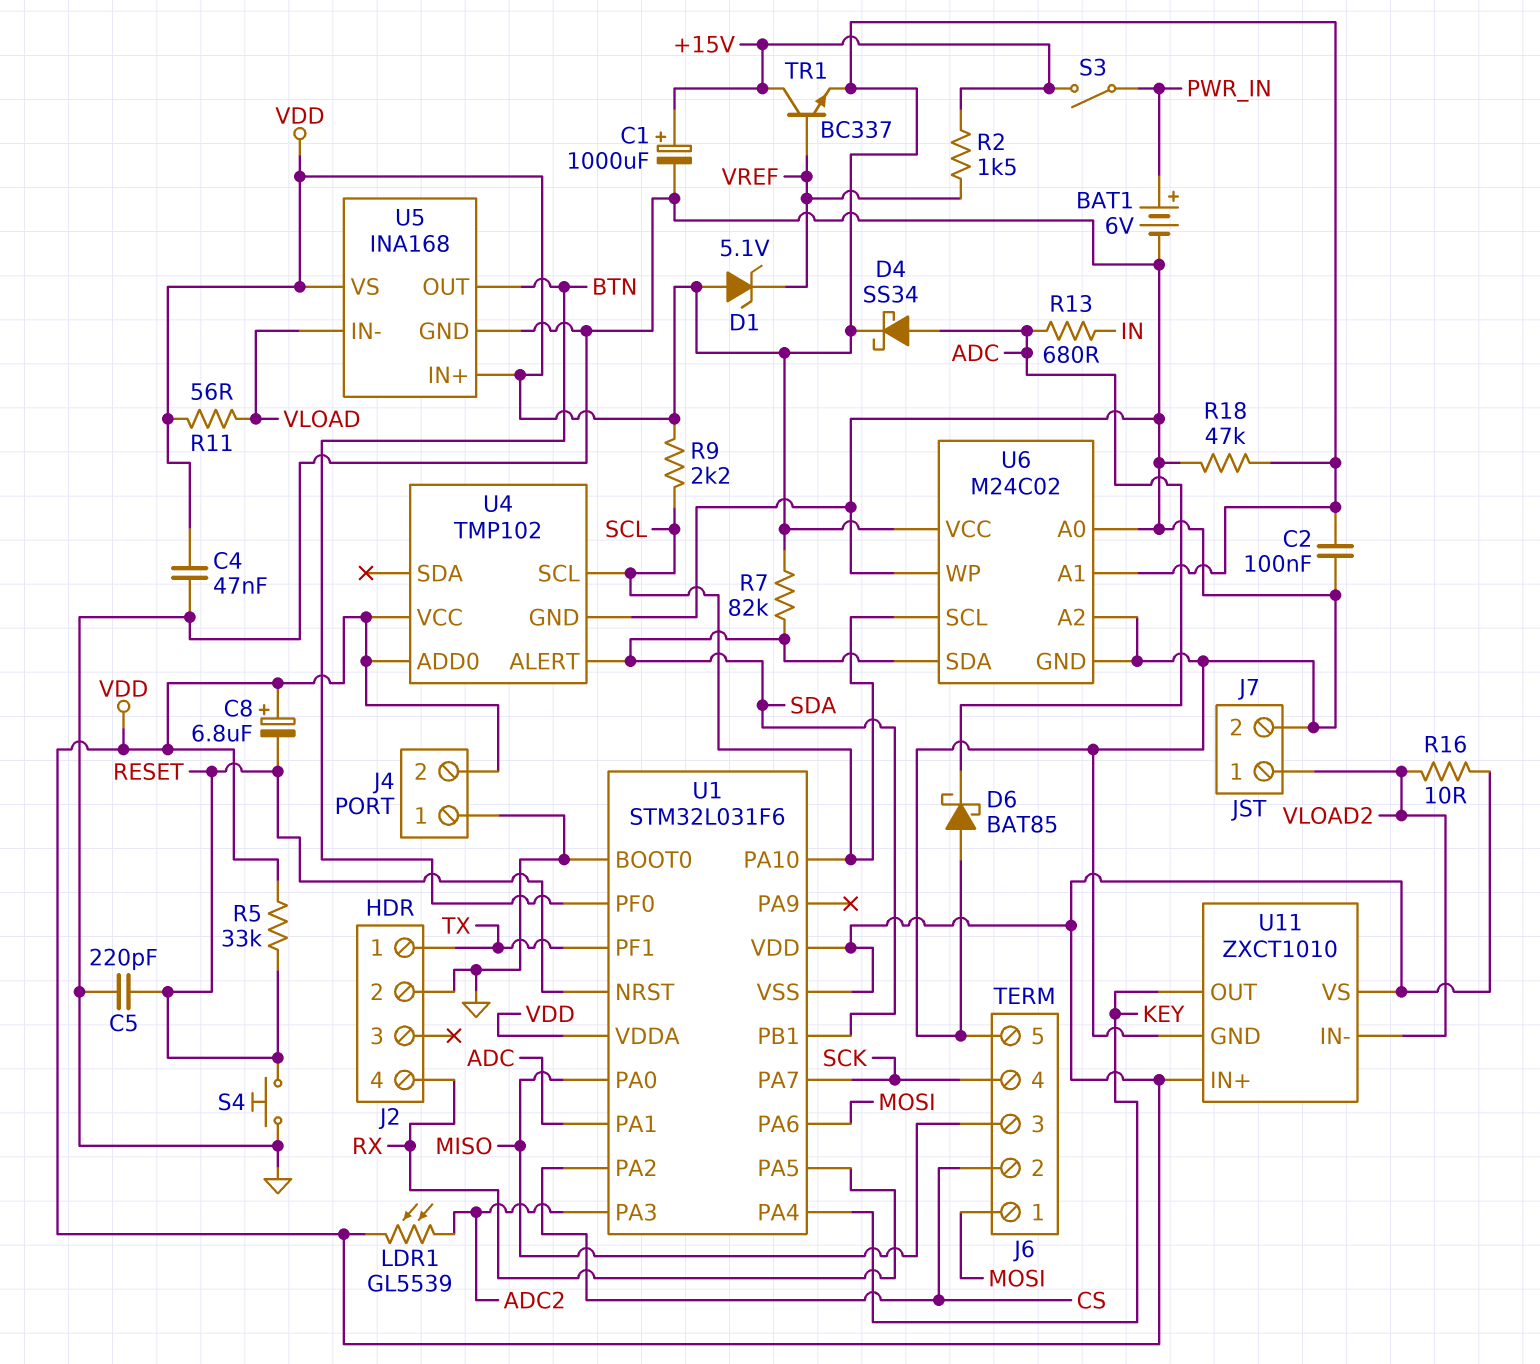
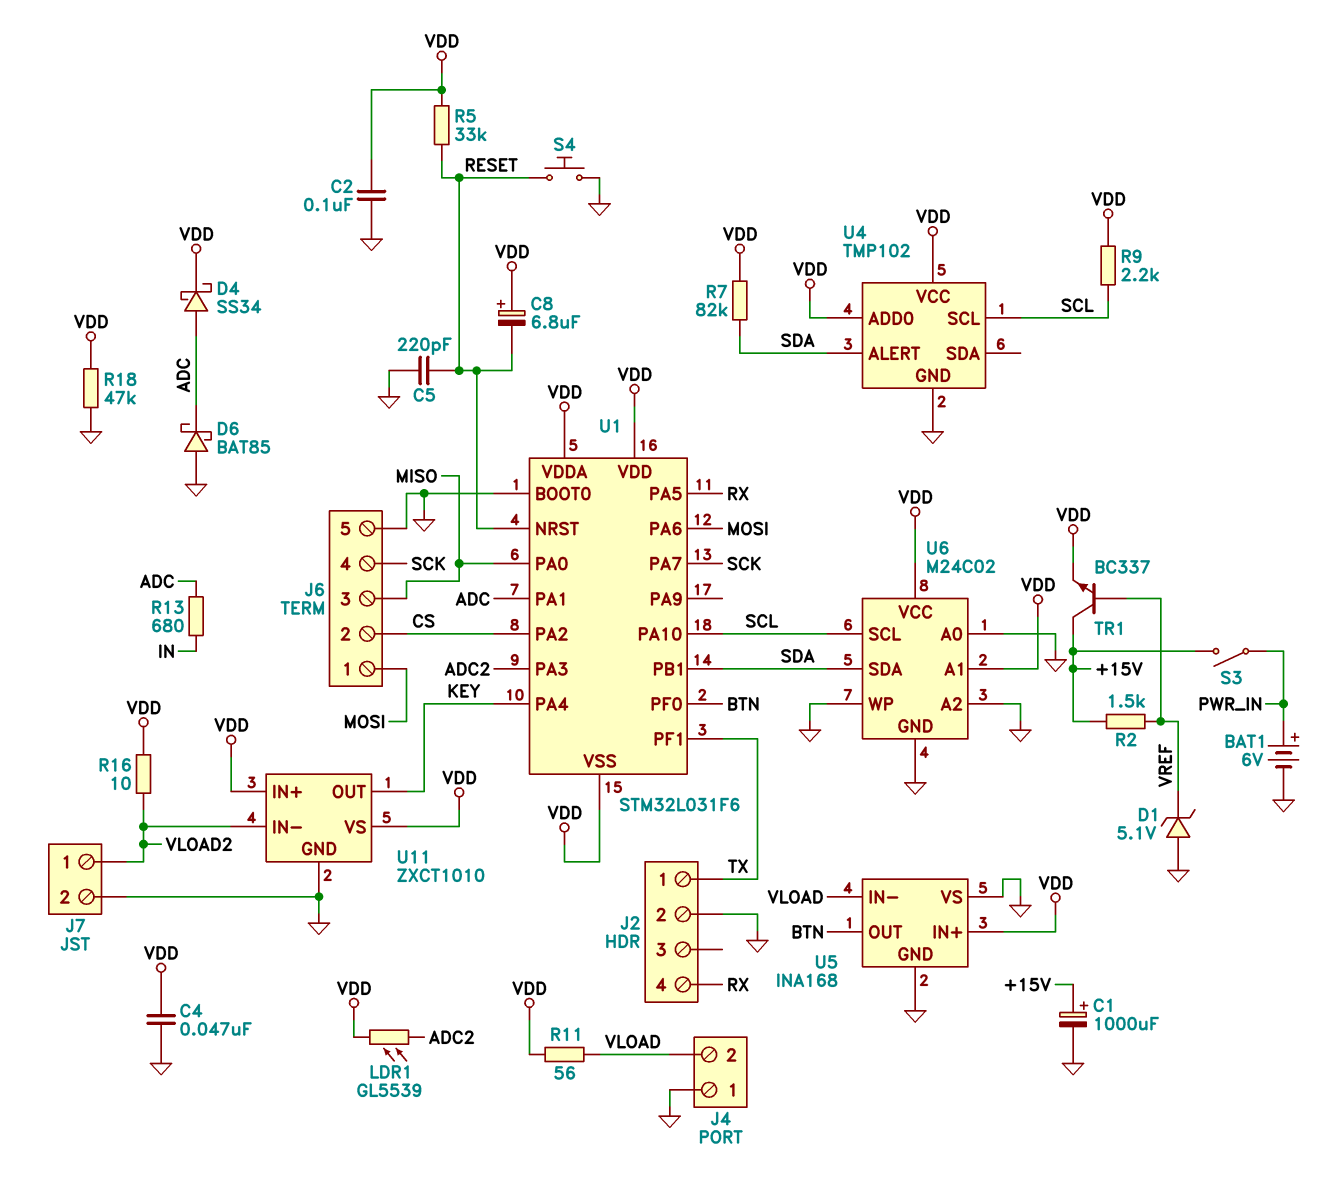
D1: zener 5.1V (A VDD, K VREF) -> zener 5.1V (A GND, K VREF)
J4 pin 2: VDD -> VLOAD
U5 pin VS: VDD -> GND

